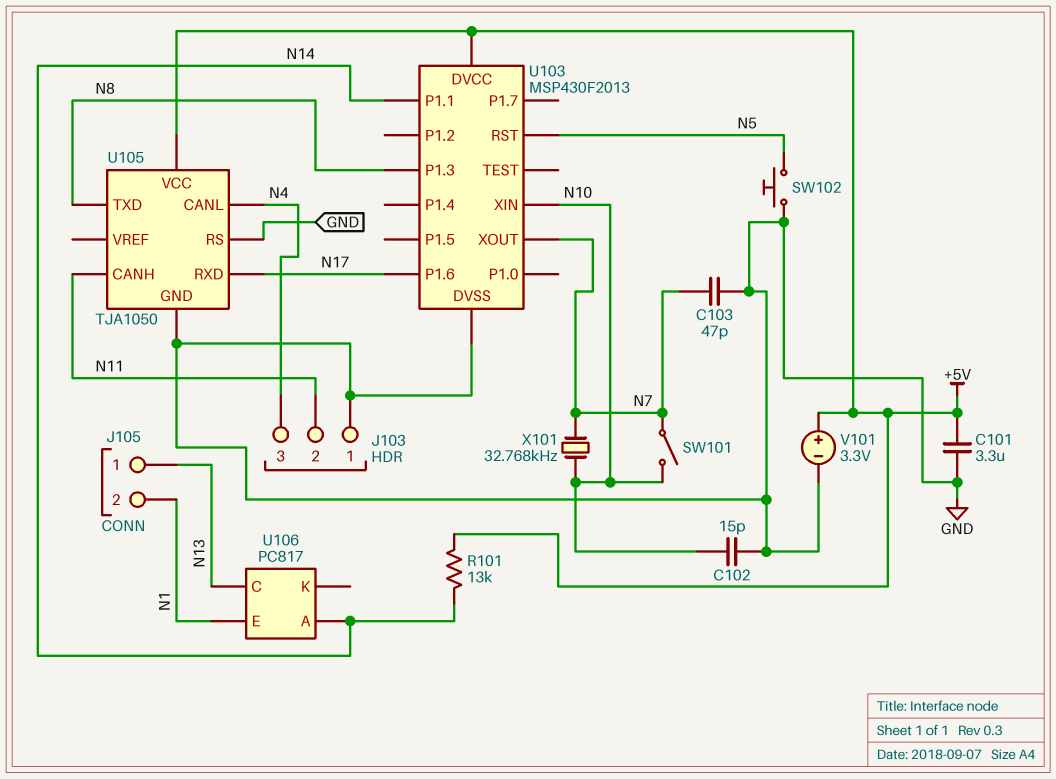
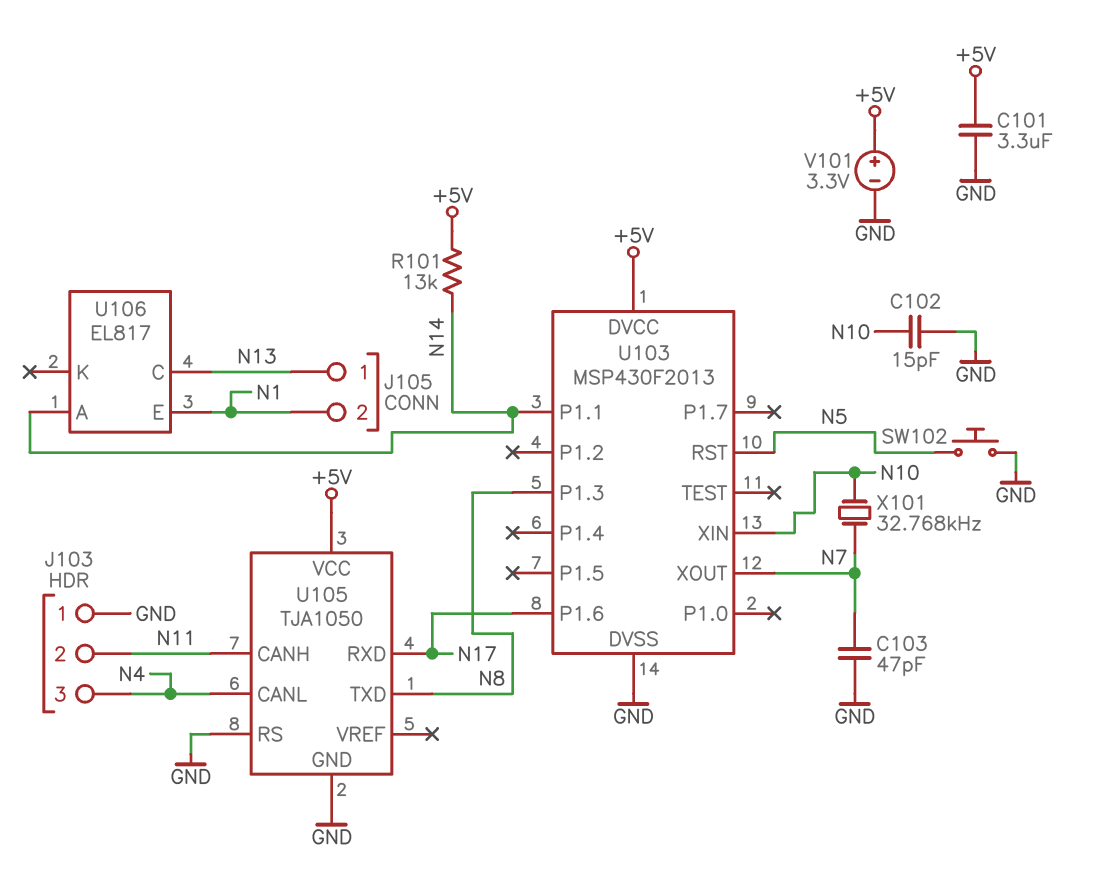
SW101: switch (N7, N10) -> none
U106: PC817 -> EL817

